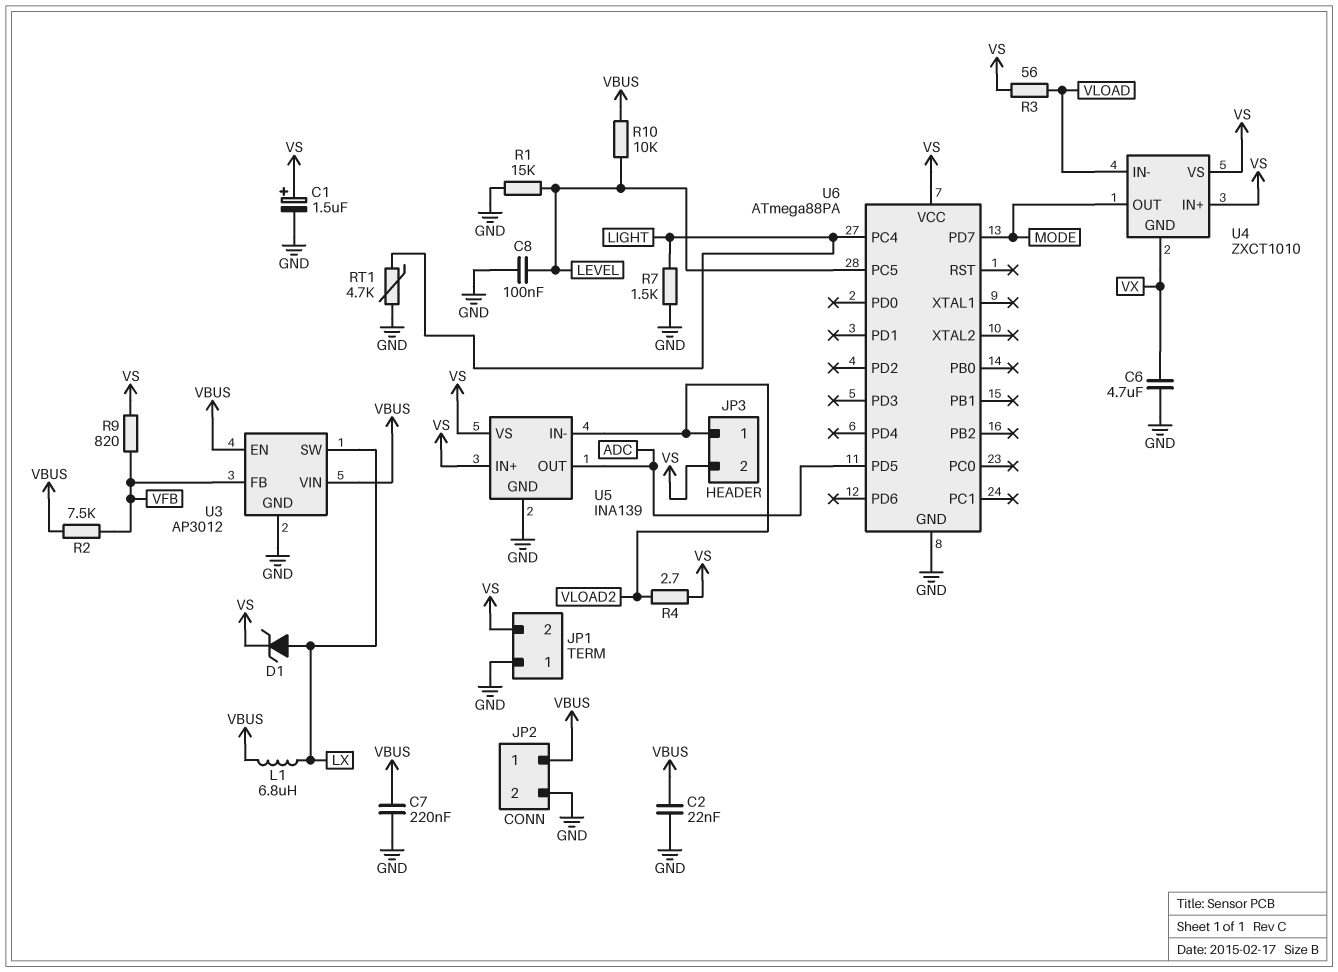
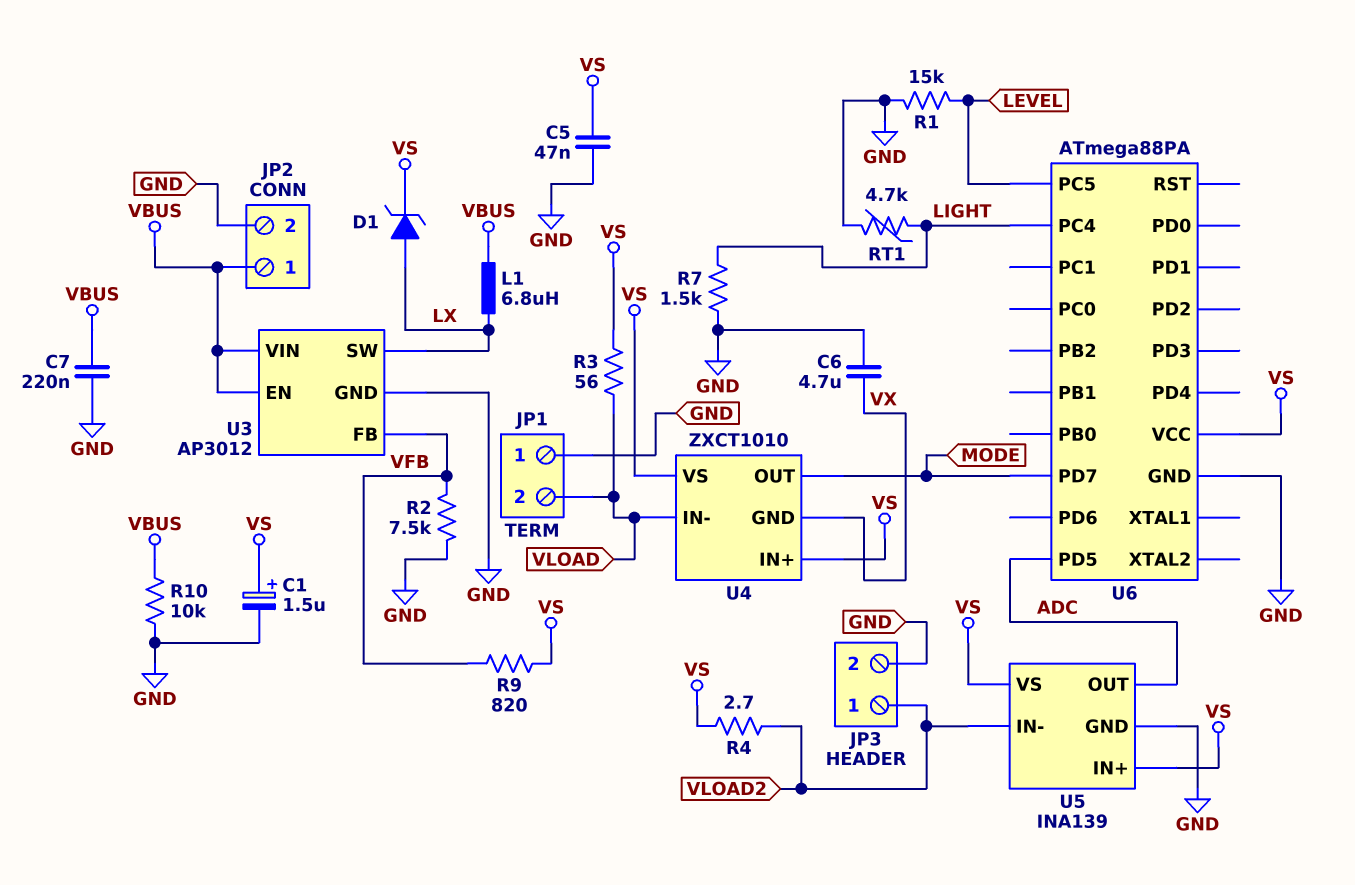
C2: 22nF (GND, VBUS) -> none
C5: none -> 47nF (GND, VS)
C8: 100nF (GND, LEVEL) -> none
JP1 pin 2: VS -> VLOAD
JP3 pin 2: VS -> GND
R2: 7.5k (VBUS, VFB) -> 7.5k (GND, VFB)
R10: 10k (LEVEL, VBUS) -> 10k (GND, VBUS)

